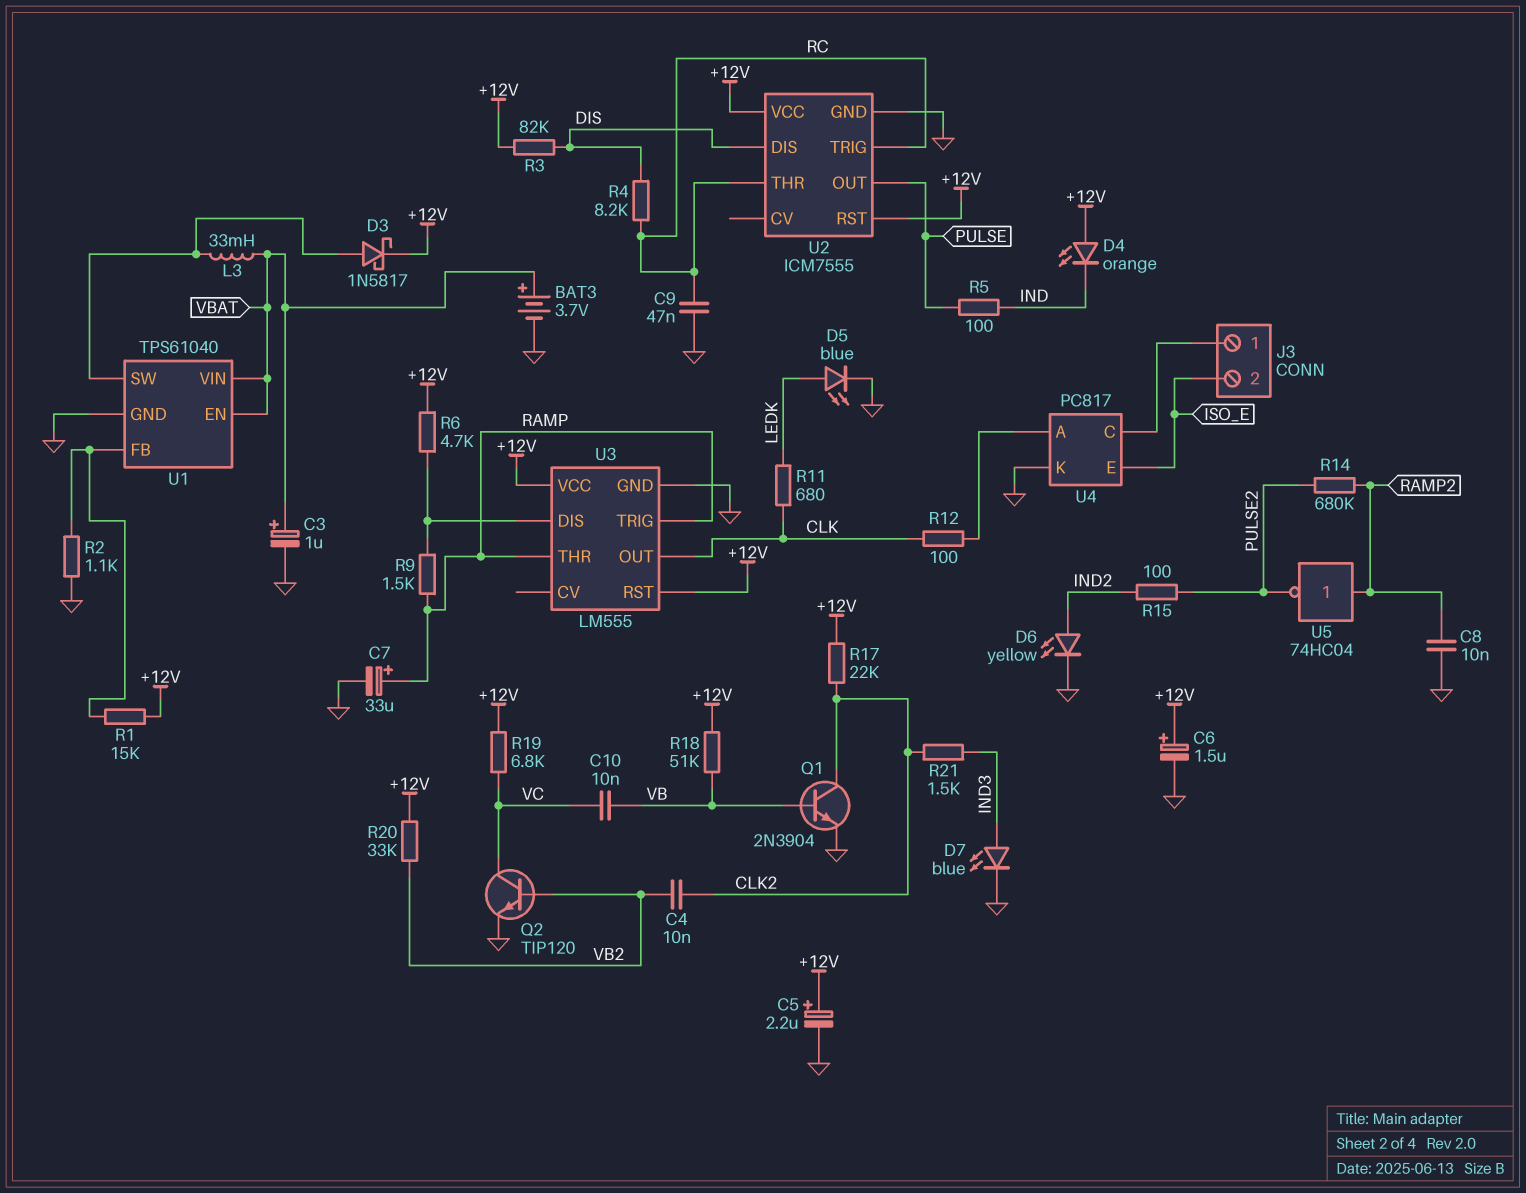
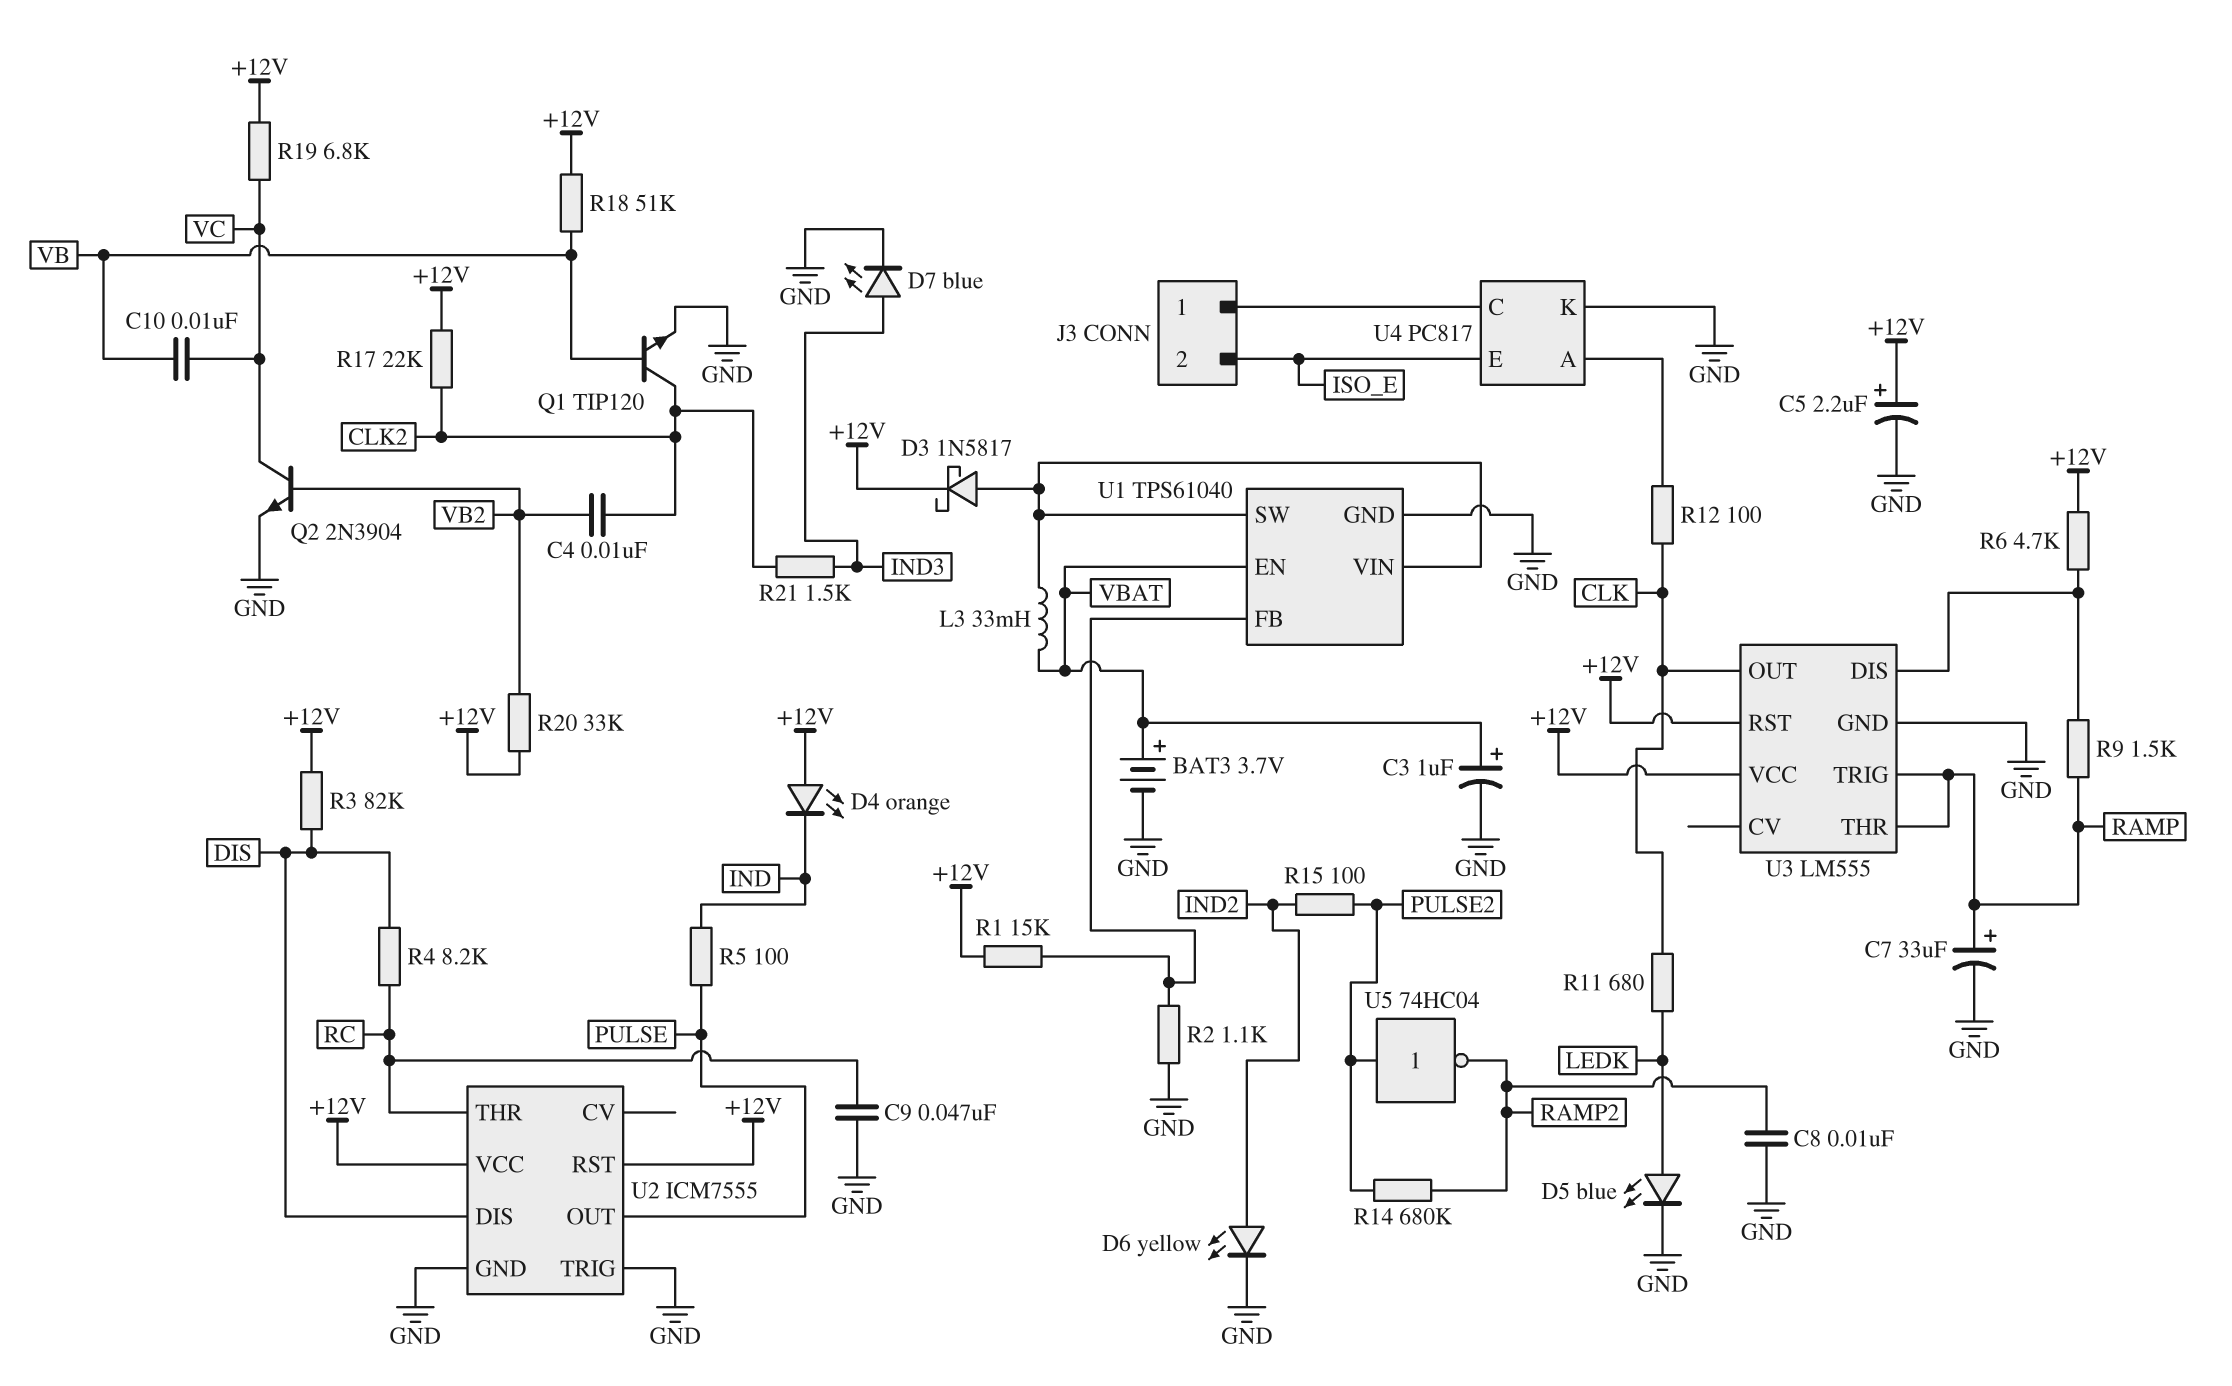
C6: 1.5uF (plus +12V, minus GND) -> none
Q1: NPN 2N3904 (B VB, C CLK2, E GND) -> NPN TIP120 (B VB, C CLK2, E GND)
Q2: NPN TIP120 (B VB2, C VC, E GND) -> NPN 2N3904 (B VB2, C VC, E GND)
U1 pin VIN: VBAT -> U1/SW
U2 pin TRIG: RC -> GND
U5: NOT 74HC04 (in RAMP2, out PULSE2) -> NOT 74HC04 (in PULSE2, out RAMP2)

